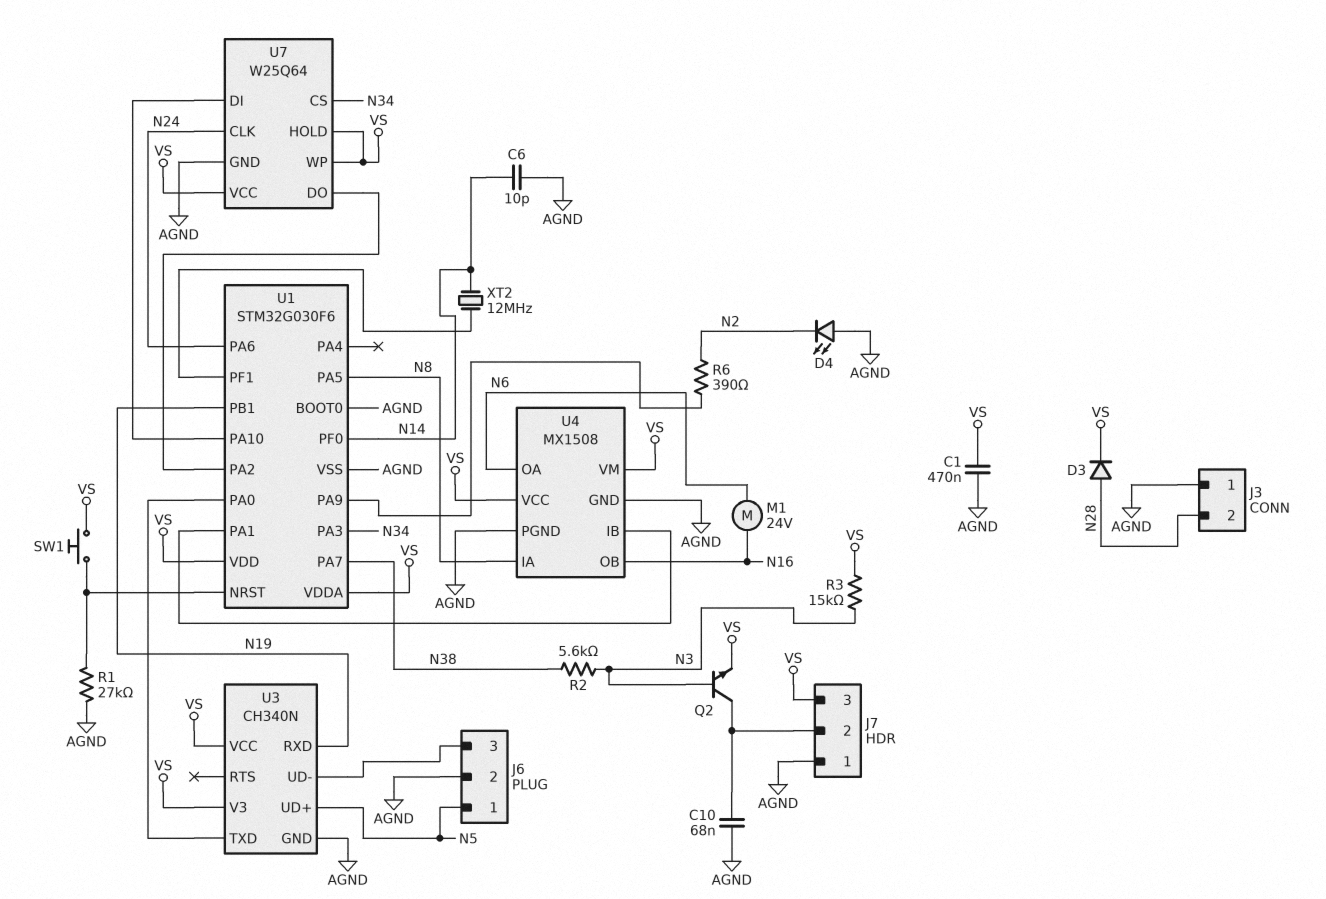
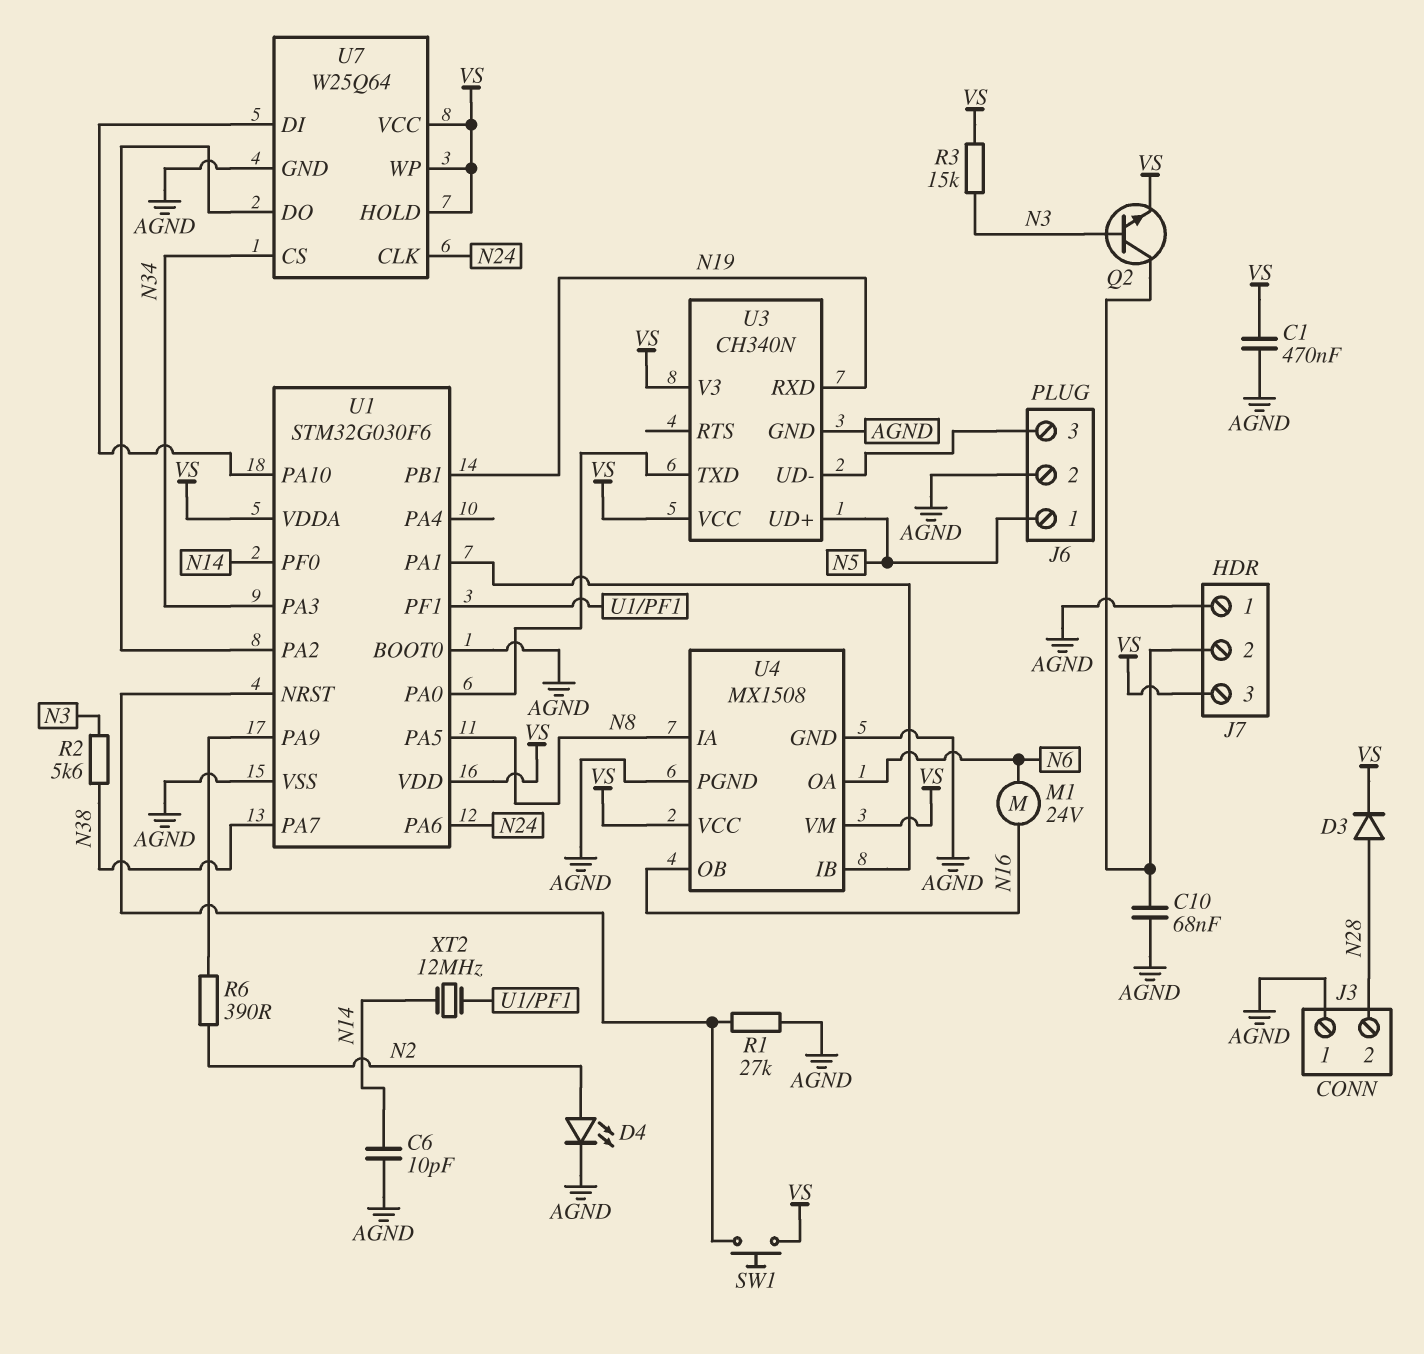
D4: LED (A AGND, K N2) -> LED (A N2, K AGND)

